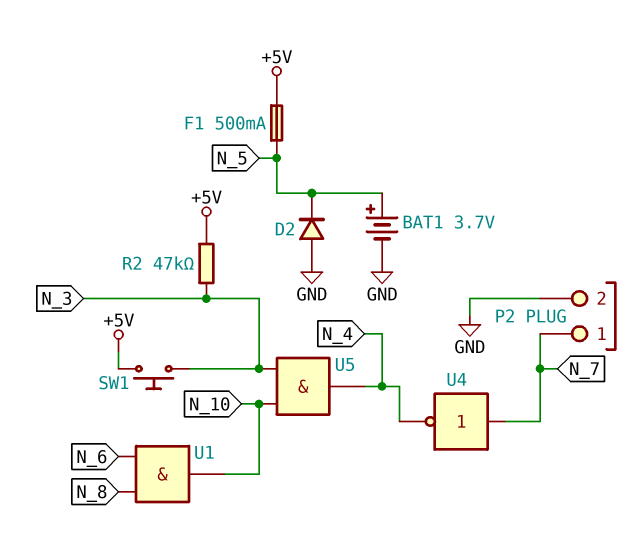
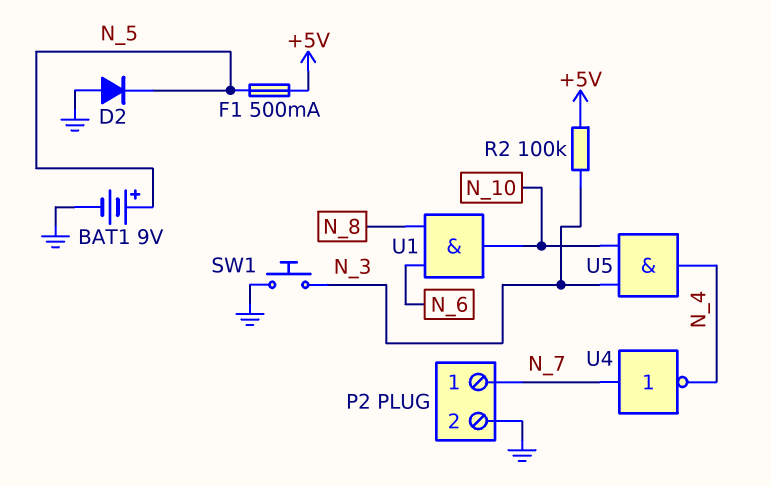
BAT1: 3.7V (plus N_5, minus GND) -> 9V (plus N_5, minus GND)
R2: 47k (+5V, N_3) -> 100k (+5V, N_3)
SW1: button (+5V, N_3) -> button (GND, N_3)

